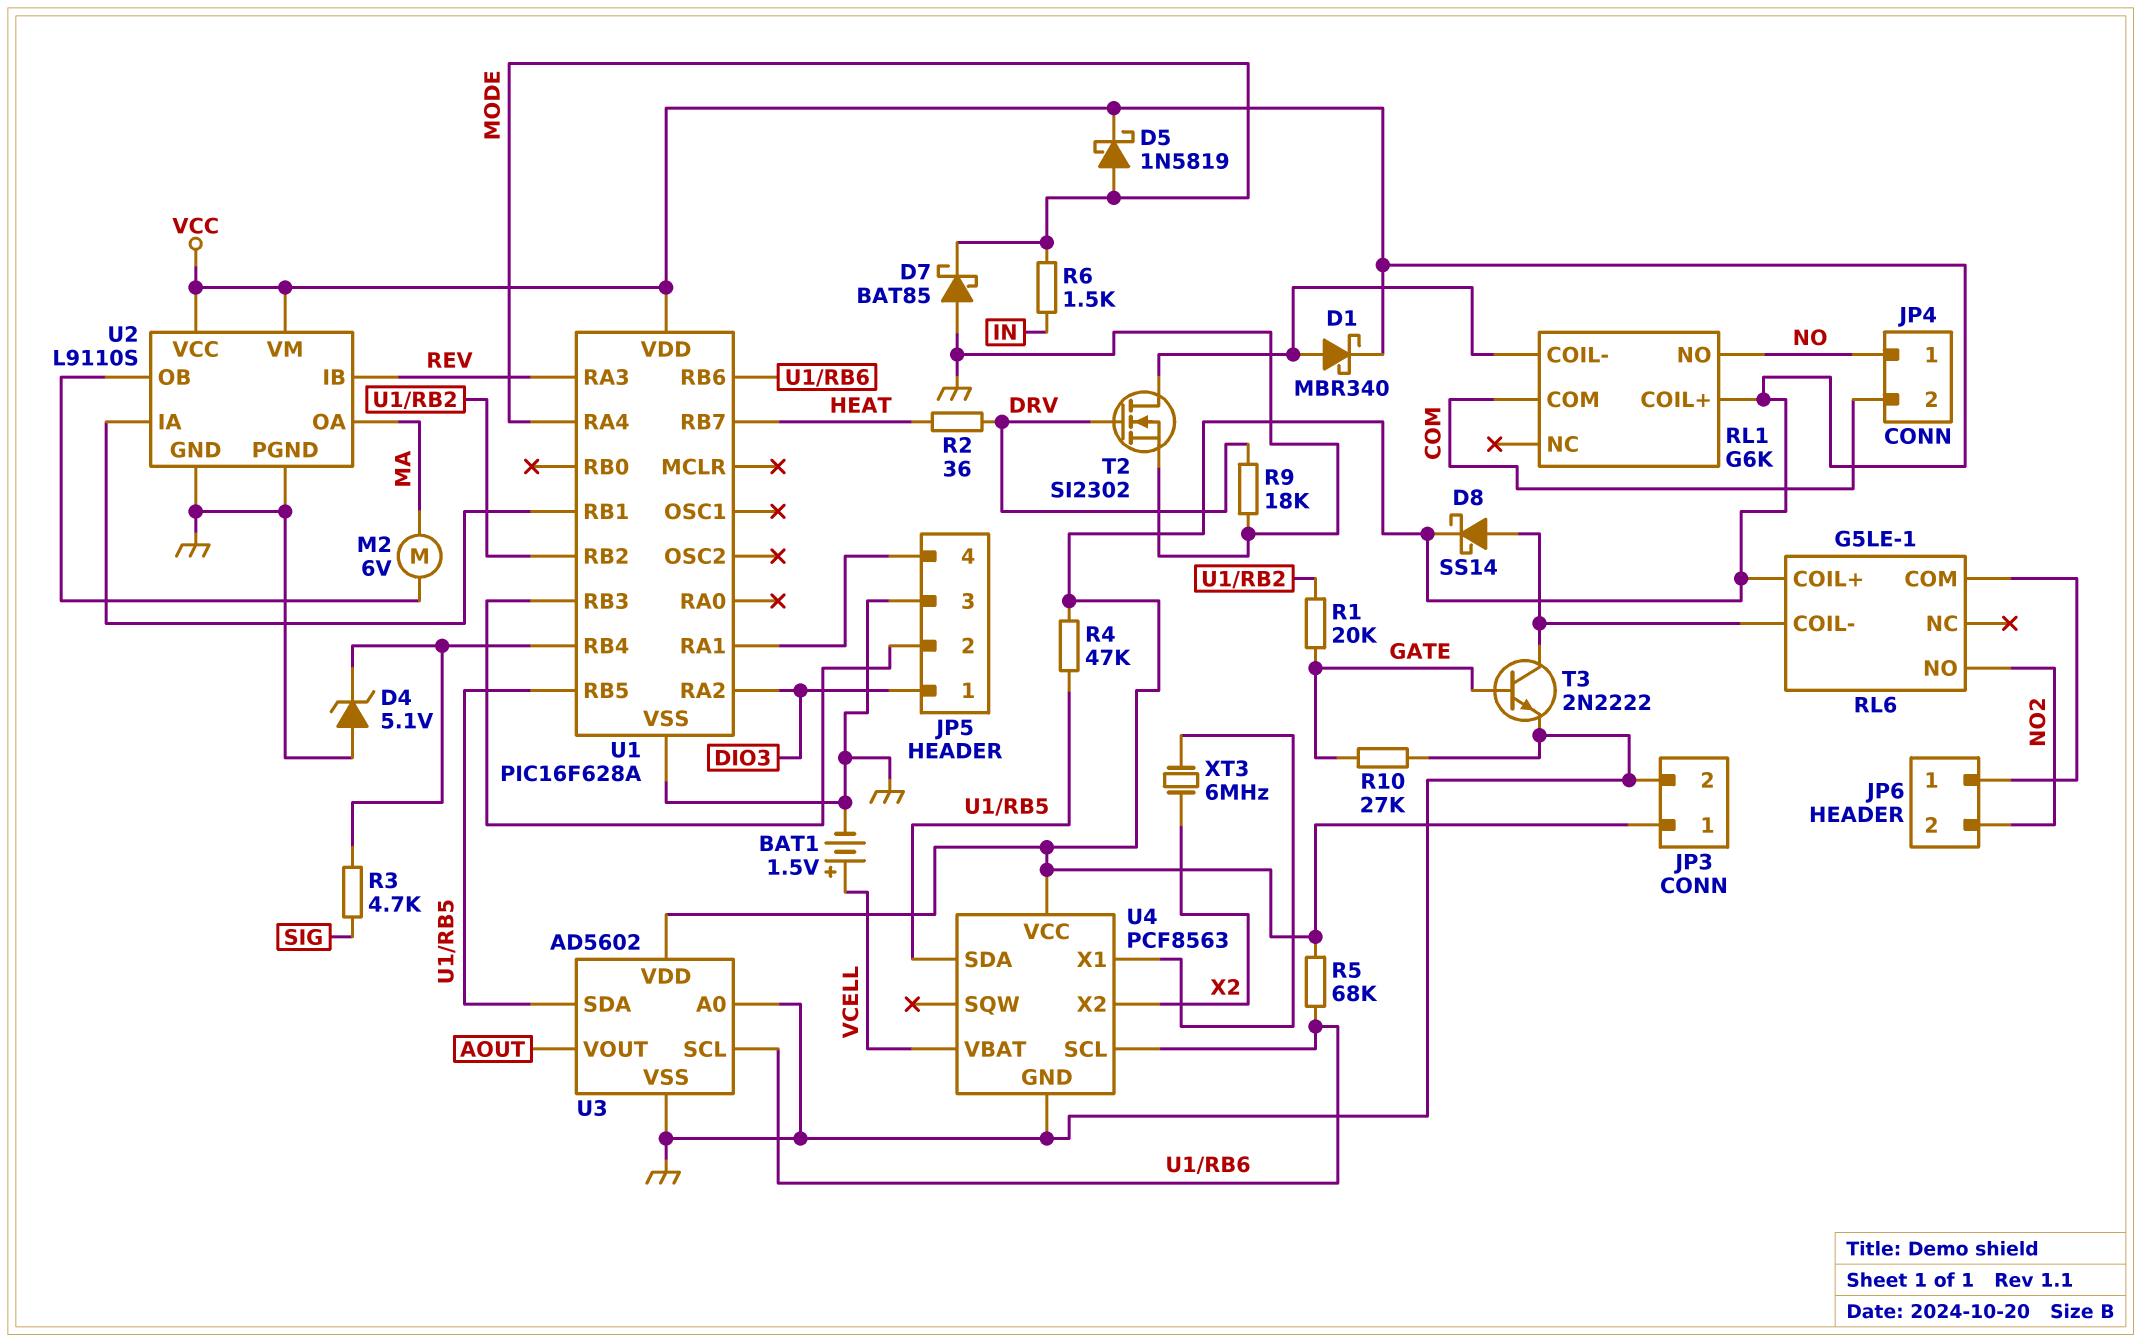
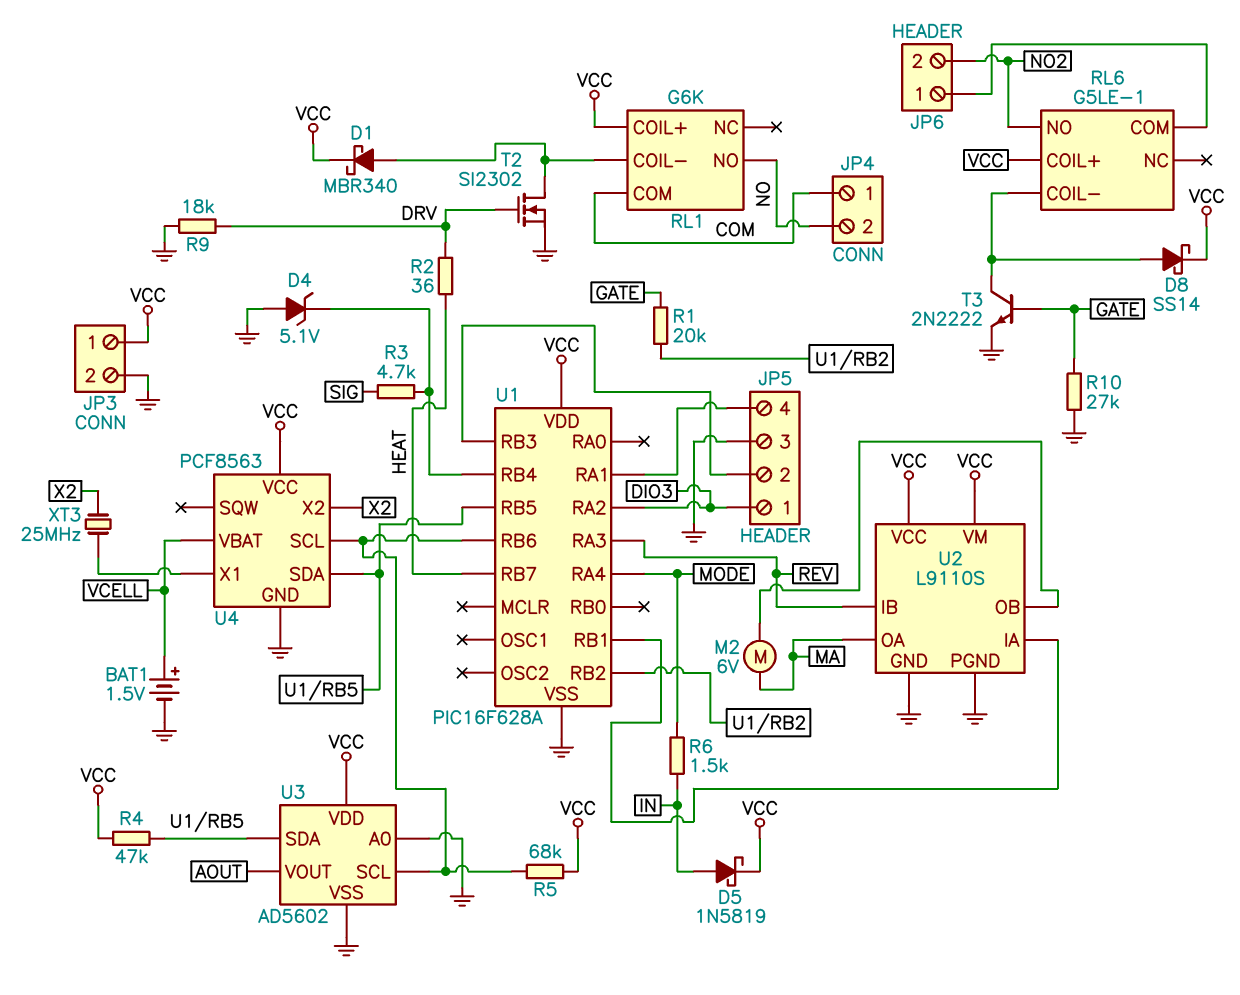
D5: schottky 1N5819 (A MODE, K VCC) -> schottky 1N5819 (A IN, K VCC)
D7: schottky BAT85 (A GND, K MODE) -> none
JP4 pin 1: NO -> COM
JP4 pin 2: COM -> NO
XT3: 6MHz (U4/X1, X2) -> 25MHz (U4/X1, X2)

